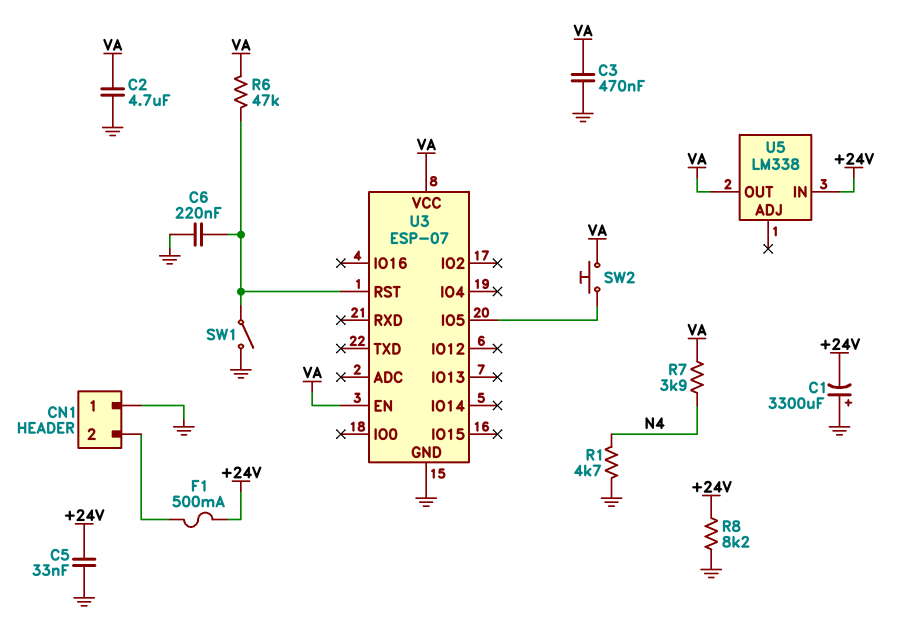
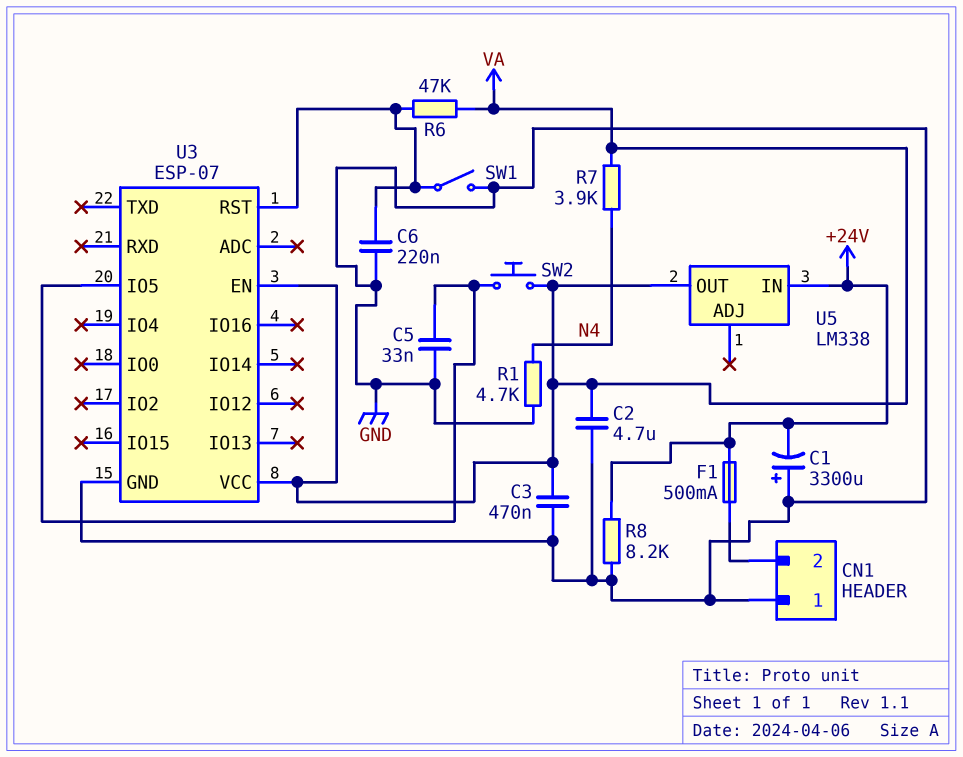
C5: 33nF (+24V, GND) -> 33nF (GND, U3/IO5)

